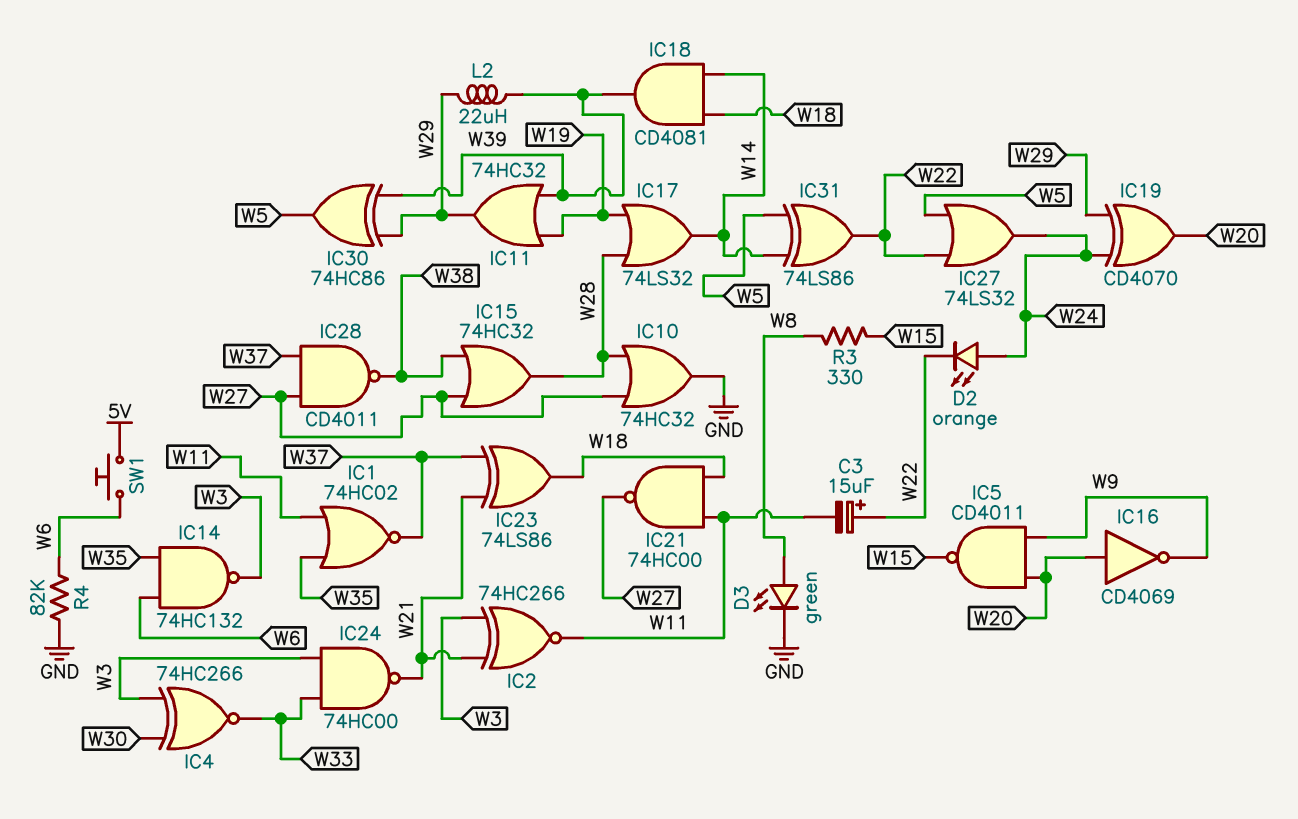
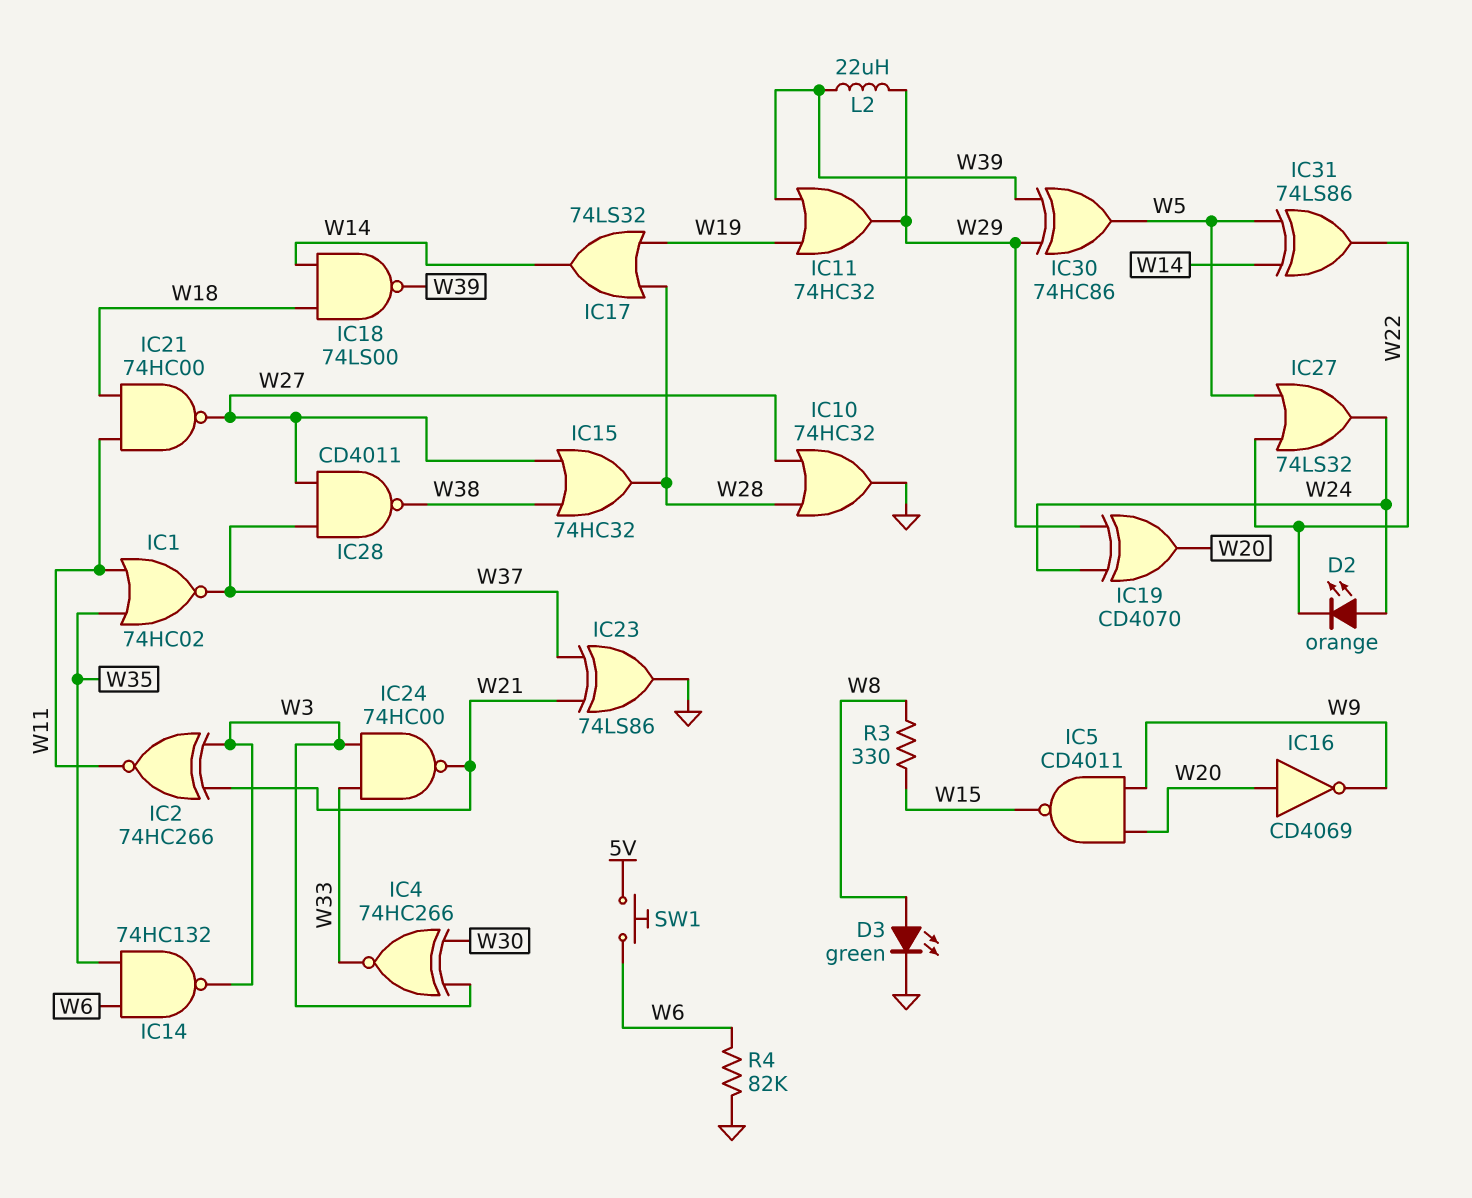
C3: 15uF (plus W22, minus W11) -> none
IC18: AND CD4081 (in W14, in W18, out W39) -> NAND 74LS00 (in W14, in W18, out W39)
IC23: XOR 74LS86 (in W21, in W37, out W18) -> XOR 74LS86 (in W21, in W37, out GND)

